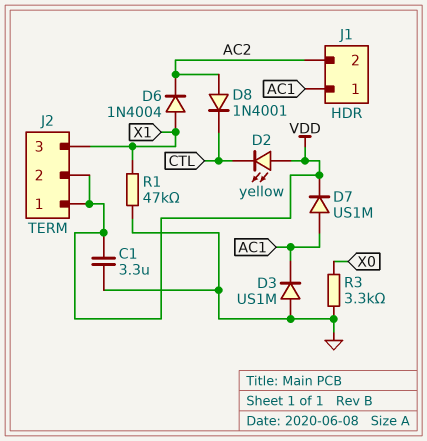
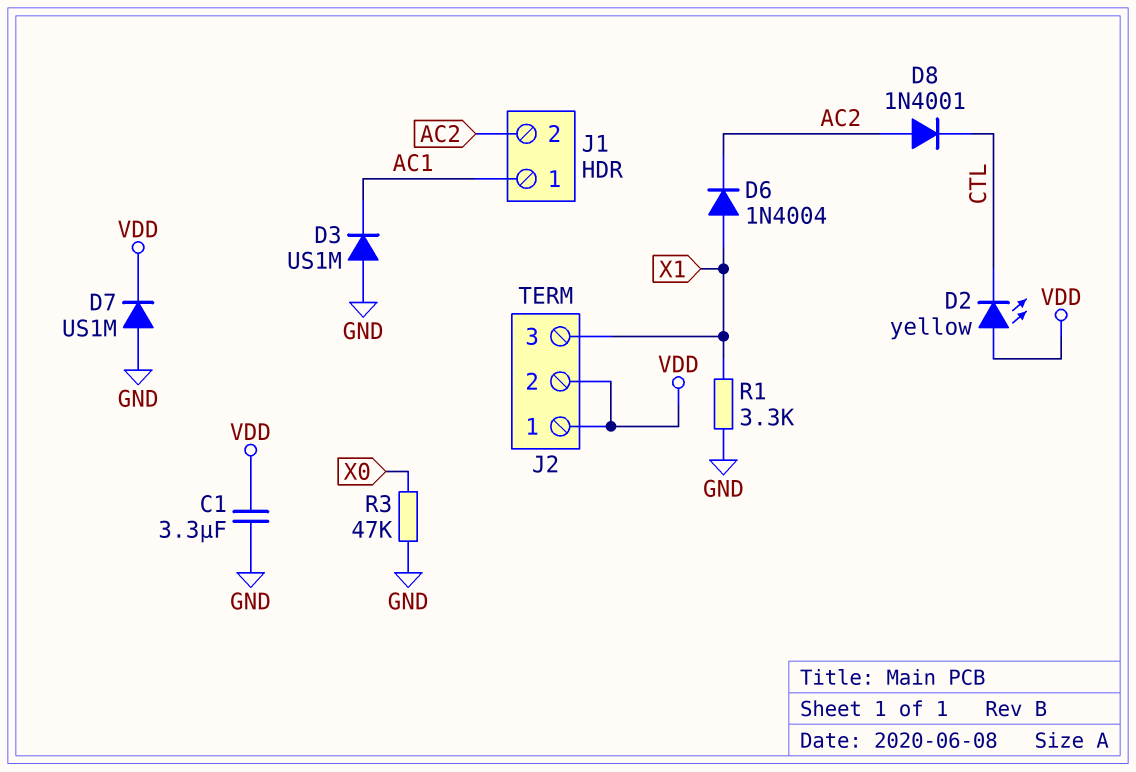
D7: diode US1M (A AC1, K VDD) -> diode US1M (A GND, K VDD)
R1: 47k (GND, X1) -> 3.3k (GND, X1)
R3: 3.3k (GND, X0) -> 47k (GND, X0)

